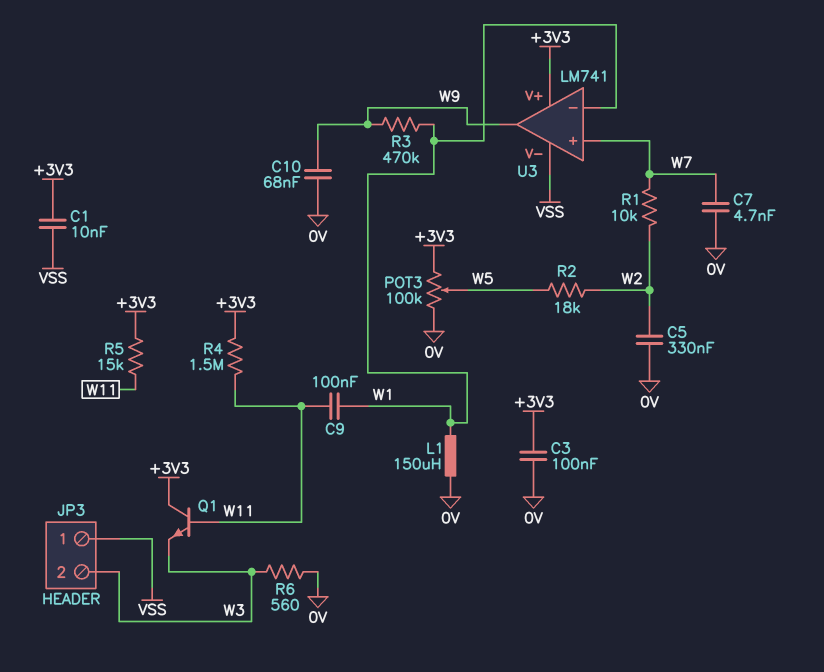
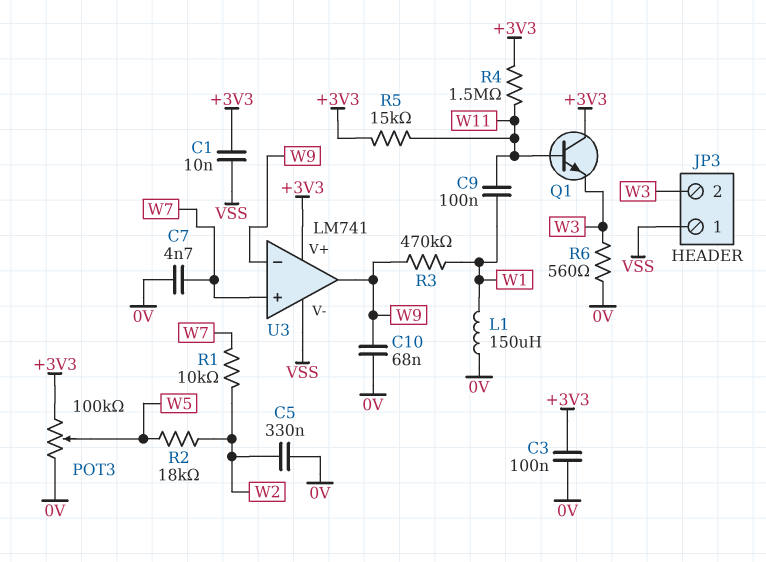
U3 pin in-: W1 -> W9

